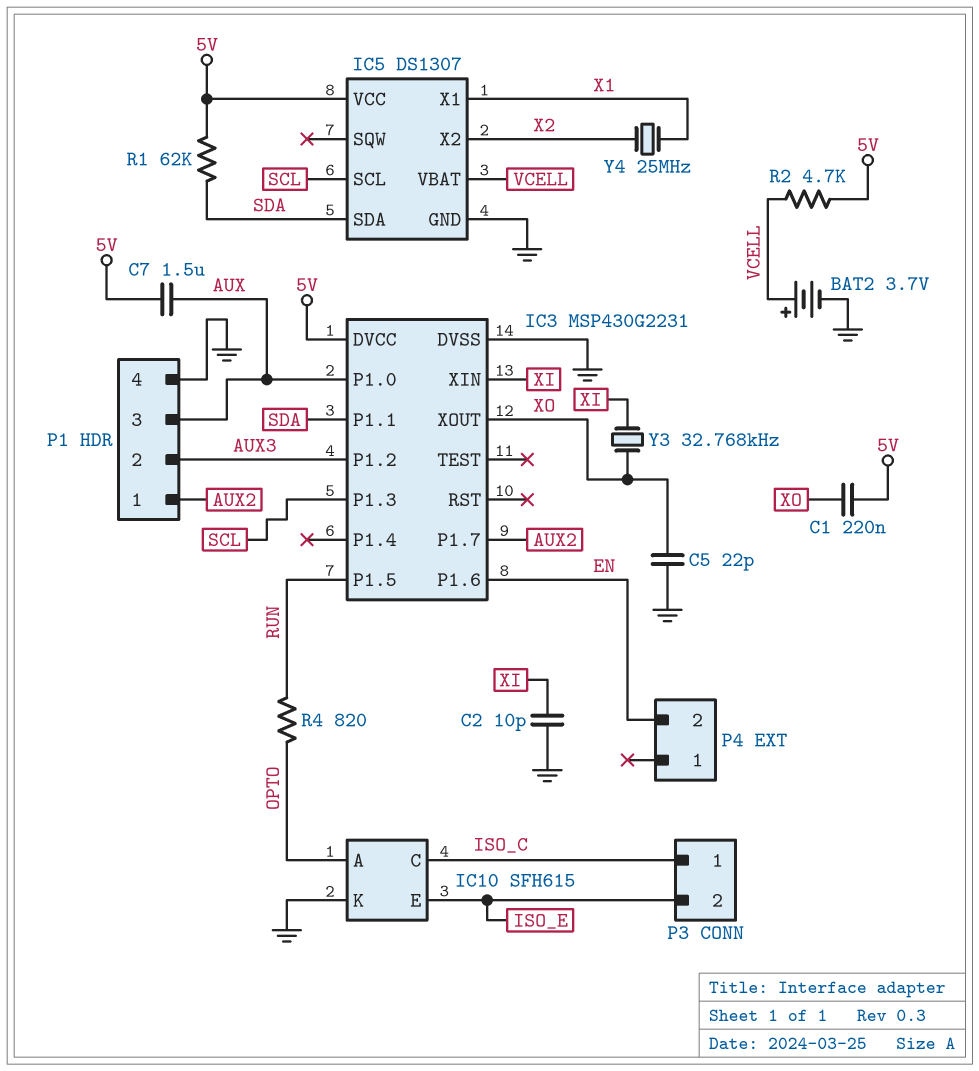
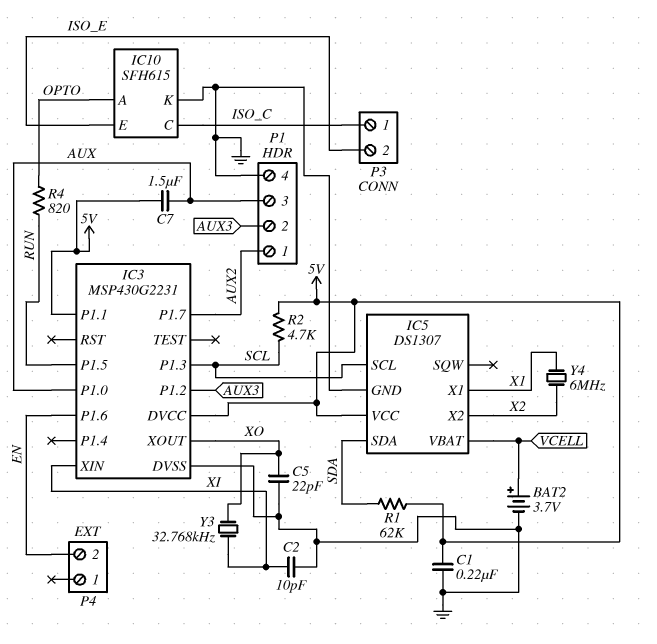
C1: 220nF (5V, XO) -> 220nF (5V, GND)
IC3 pin P1.1: SDA -> 5V
R2: 4.7k (5V, VCELL) -> 4.7k (5V, SCL)
Y4: 25MHz (X1, X2) -> 6MHz (X1, X2)

